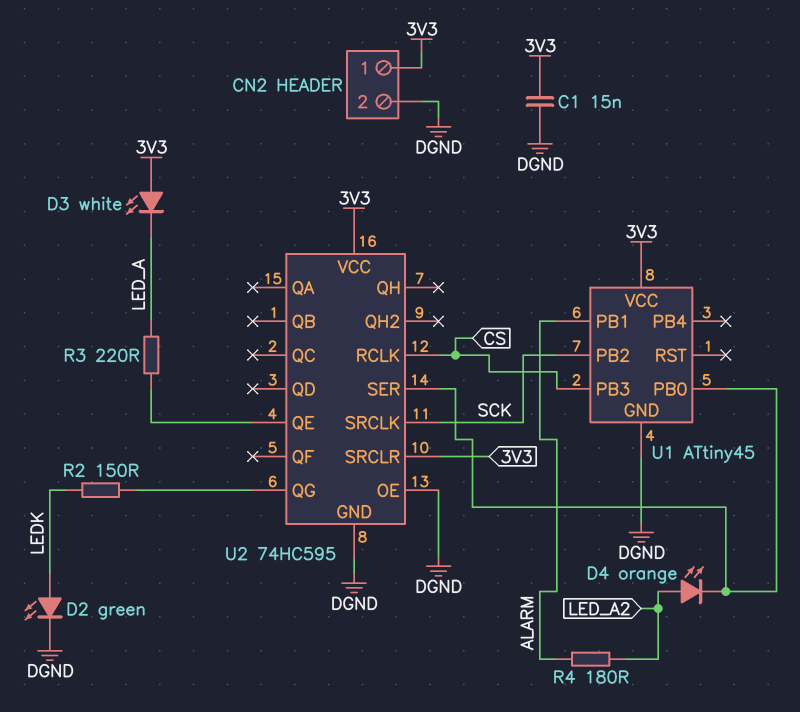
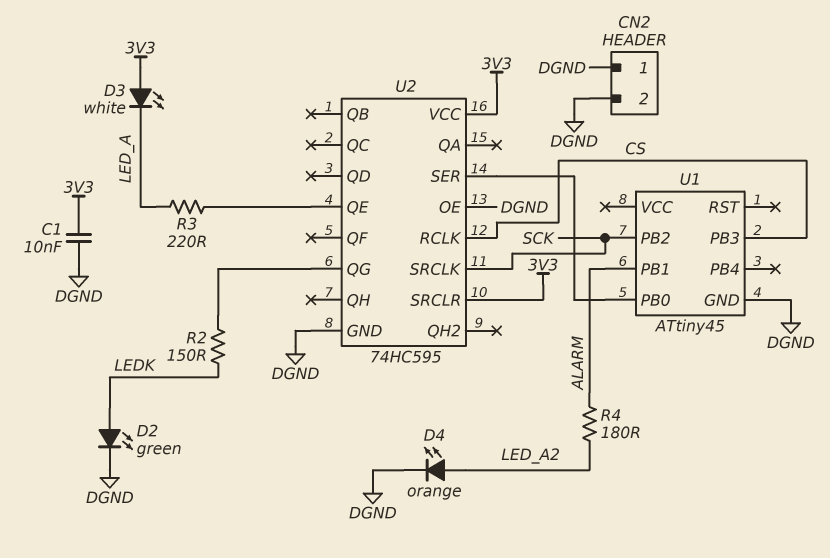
C1: 15nF (3V3, DGND) -> 10nF (3V3, DGND)
CN2 pin 1: 3V3 -> DGND
D4: LED orange (A LED_A2, K U1/PB0) -> LED orange (A LED_A2, K DGND)
U1 pin VCC: 3V3 -> none

